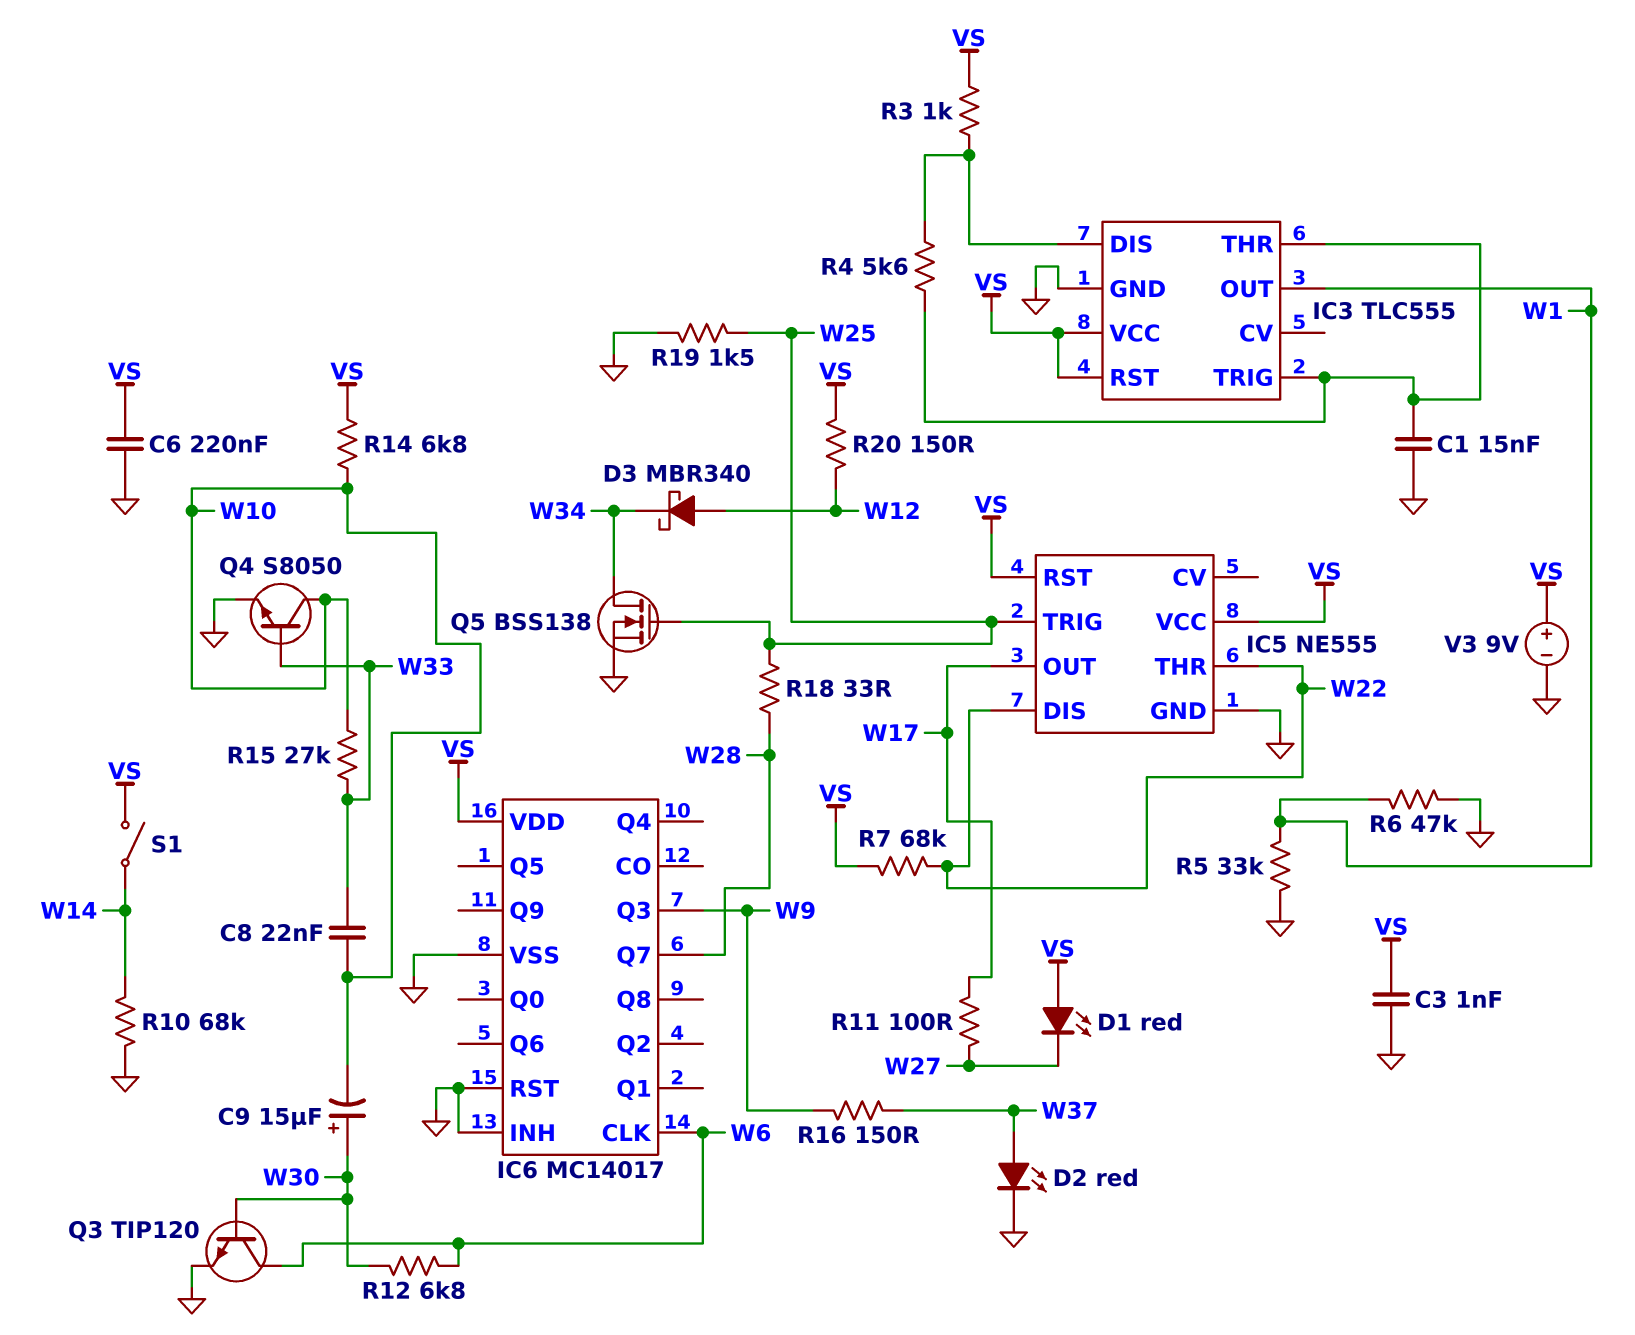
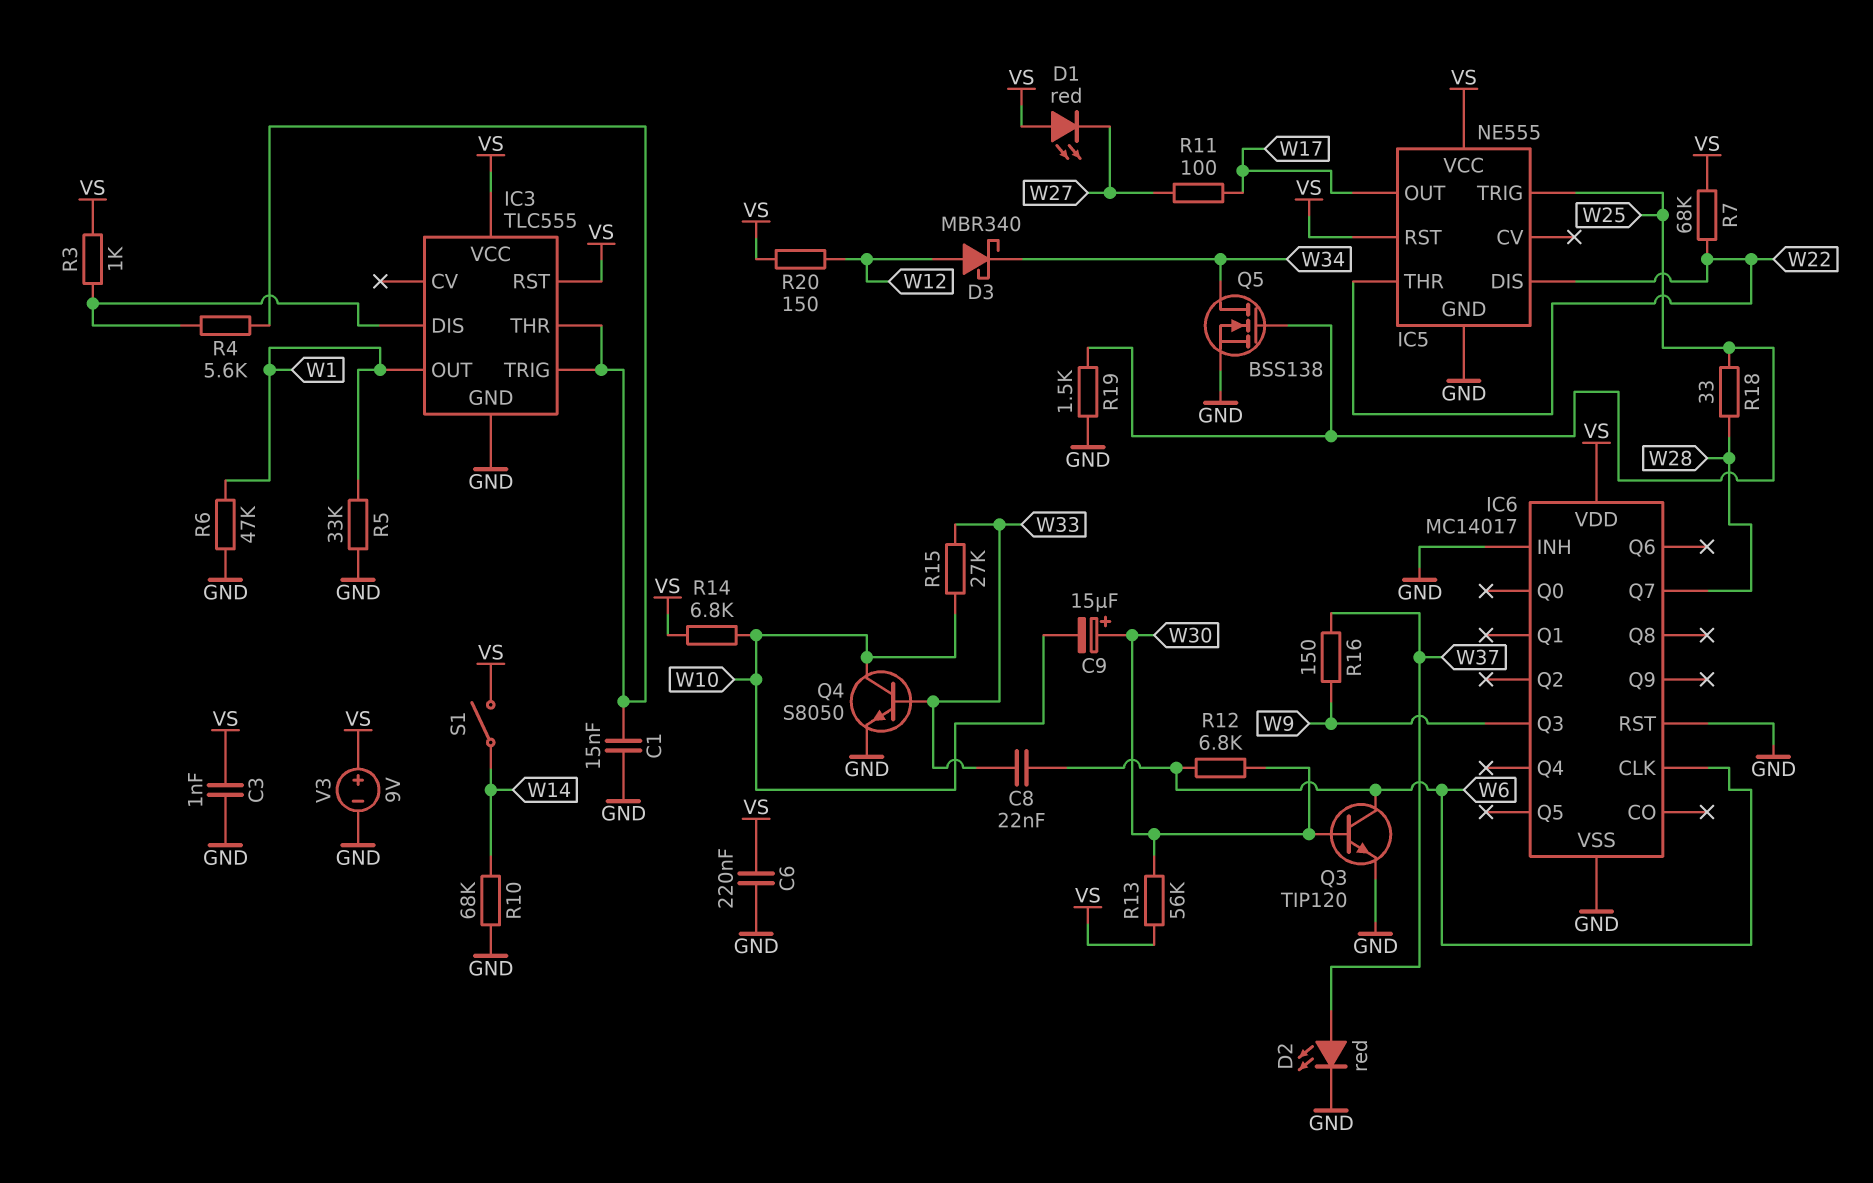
C8: 22nF (W10, W33) -> 22nF (W6, W33)
R13: none -> 56k (VS, W30)

